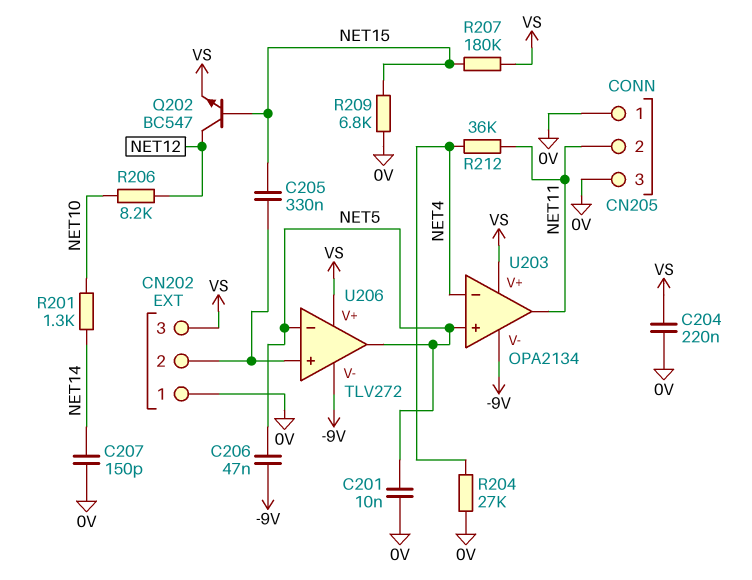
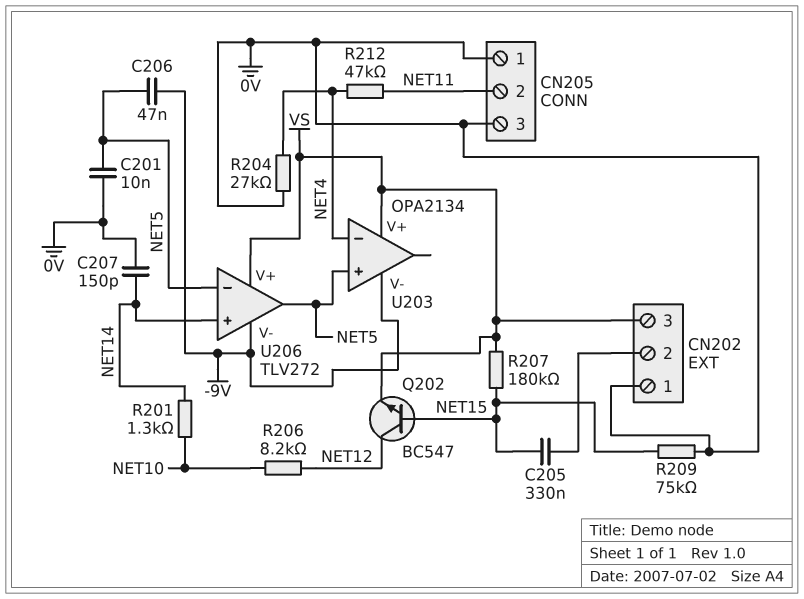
C204: 220nF (0V, VS) -> none
R209: 6.8k (0V, NET15) -> 75k (0V, NET15)
R212: 36k (NET4, NET11) -> 47k (NET4, NET11)
U203 pin out: NET11 -> none
U206 pin in+: CN202/2 -> NET14

